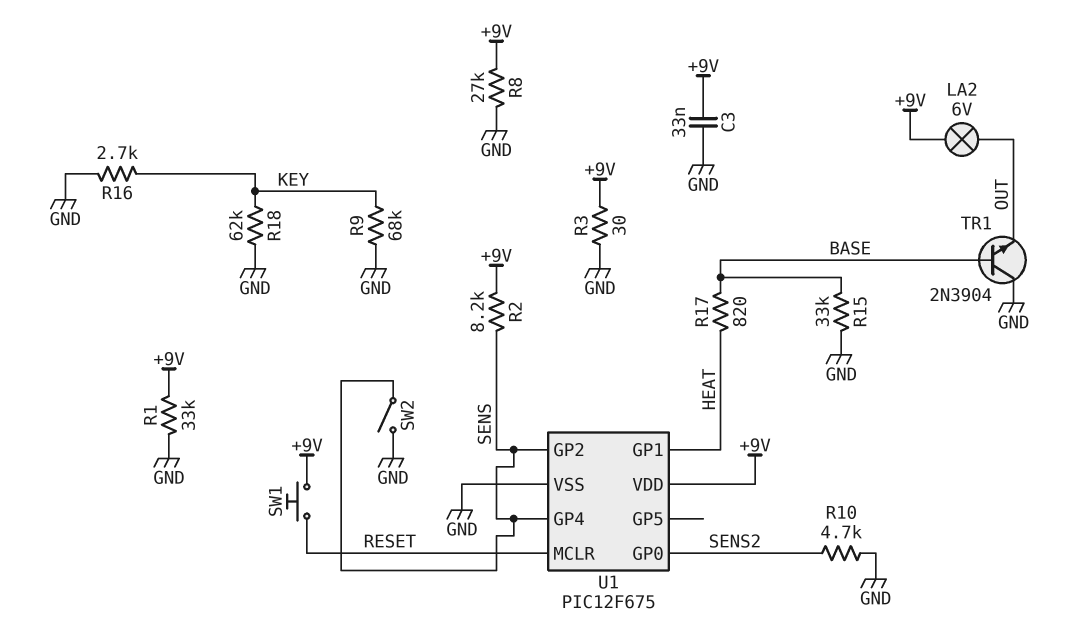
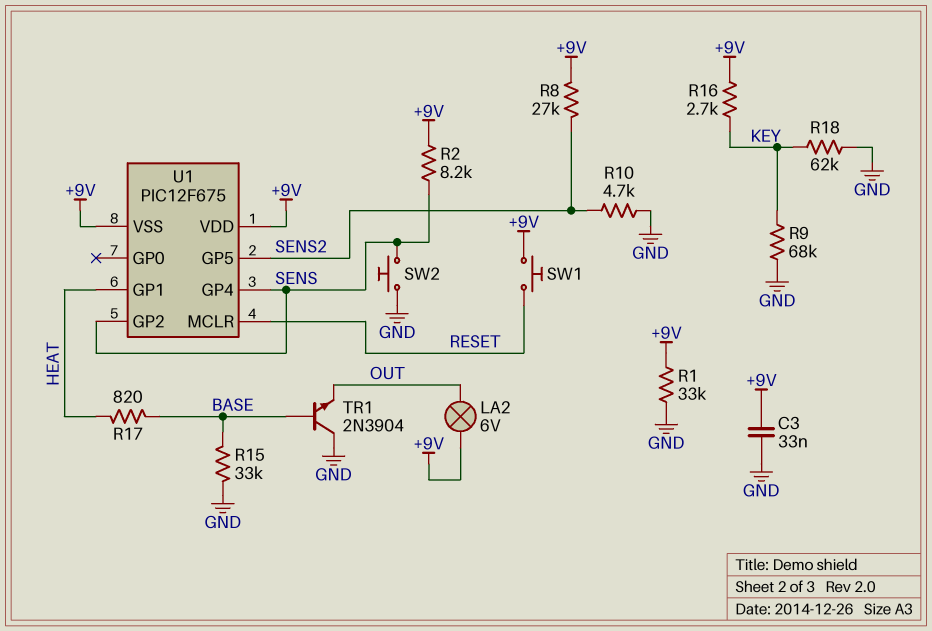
R3: 30 (+9V, GND) -> none
R8: 27k (+9V, GND) -> 27k (+9V, SENS2)
R16: 2.7k (GND, KEY) -> 2.7k (+9V, KEY)
SW2: switch (GND, SENS) -> button (GND, SENS)
U1 pin GP0: SENS2 -> none
U1 pin GP5: none -> SENS2
U1 pin VSS: GND -> +9V

